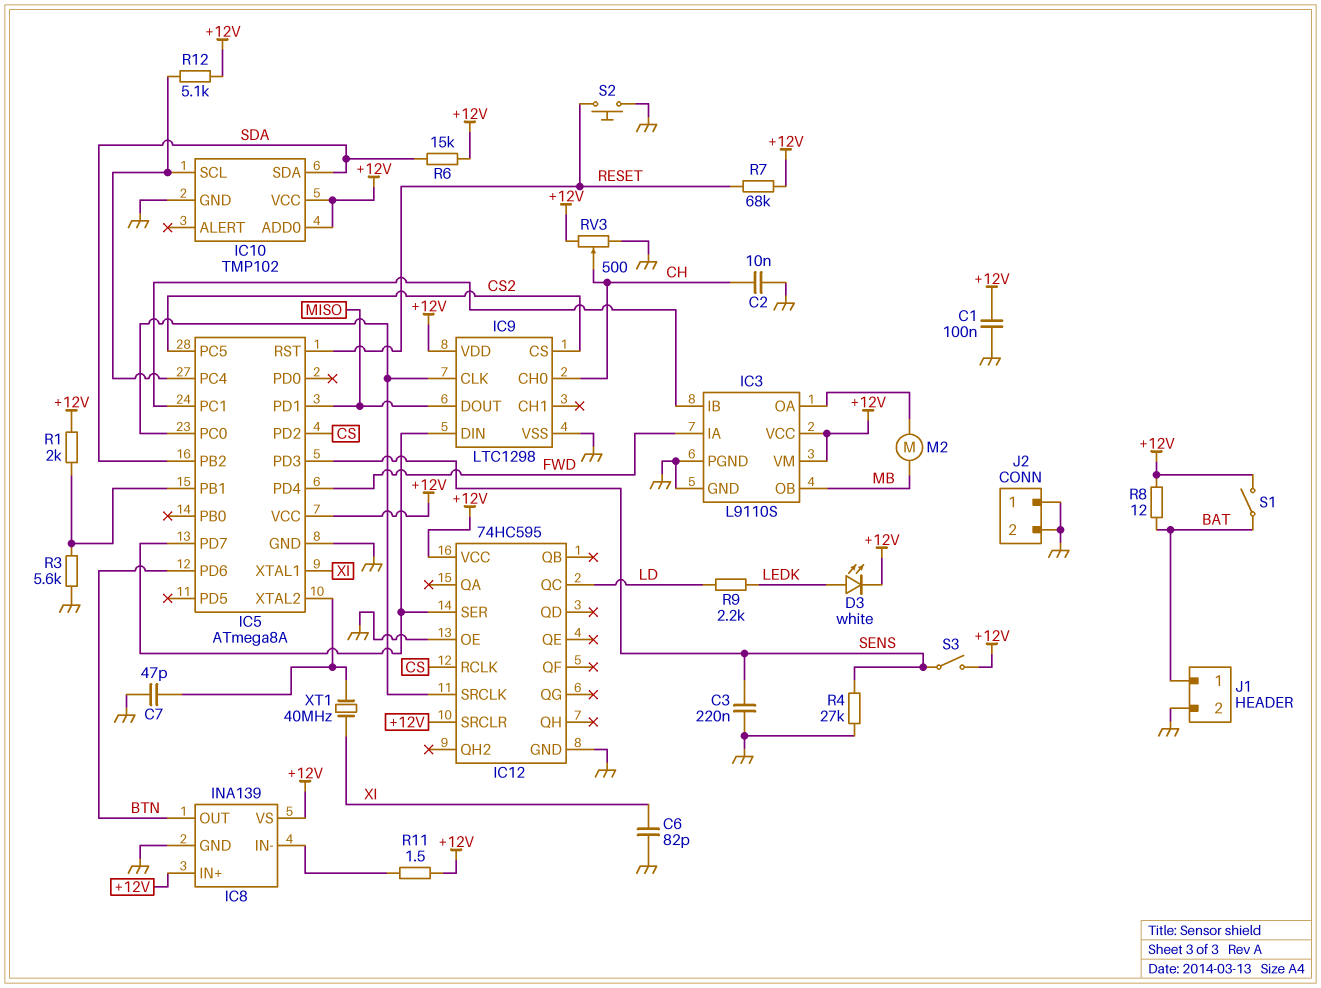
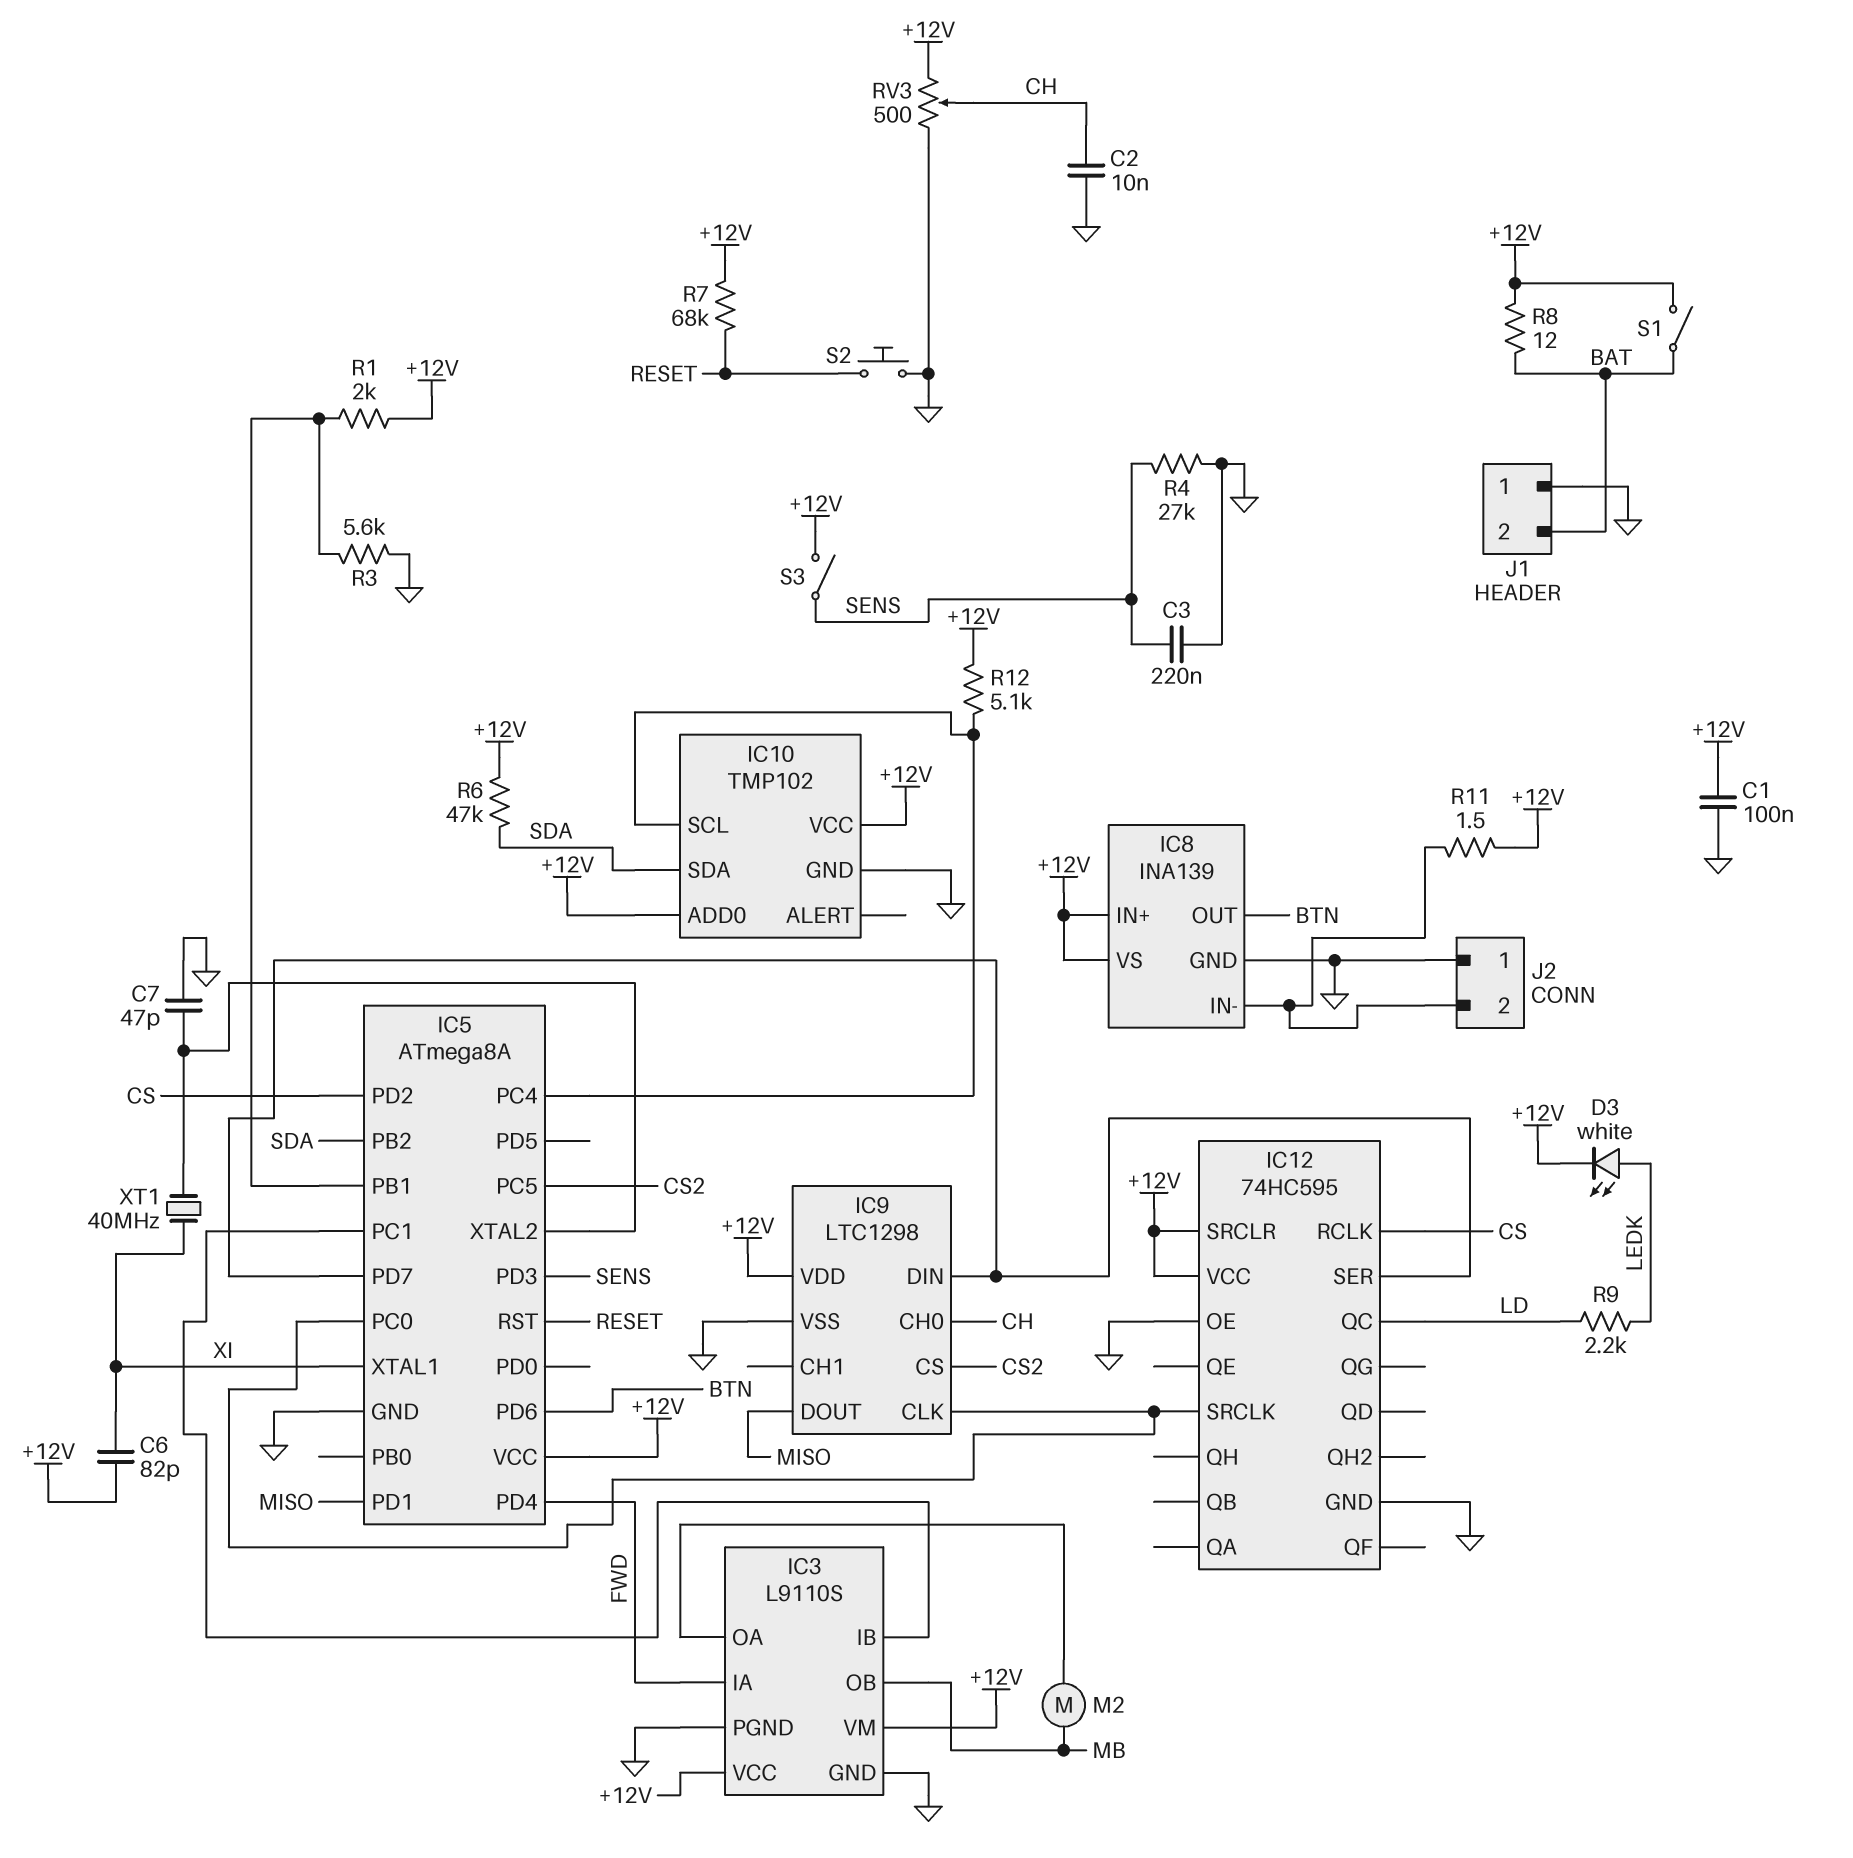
C6: 82pF (GND, XI) -> 82pF (+12V, XI)
J1 pin 1: BAT -> GND
J1 pin 2: GND -> BAT
J2 pin 2: GND -> IC8/IN-
R6: 15k (+12V, SDA) -> 47k (+12V, SDA)

